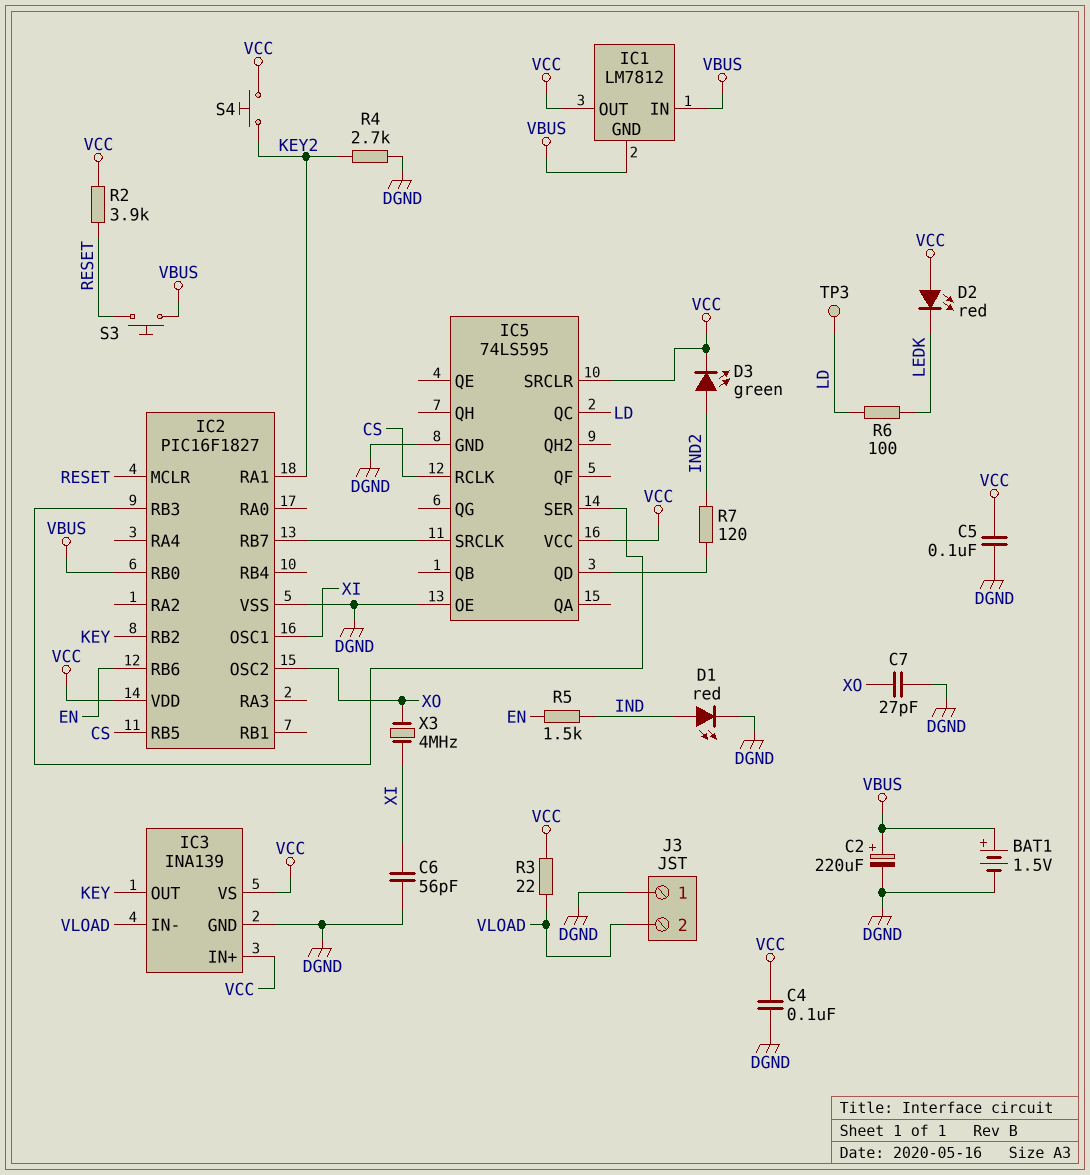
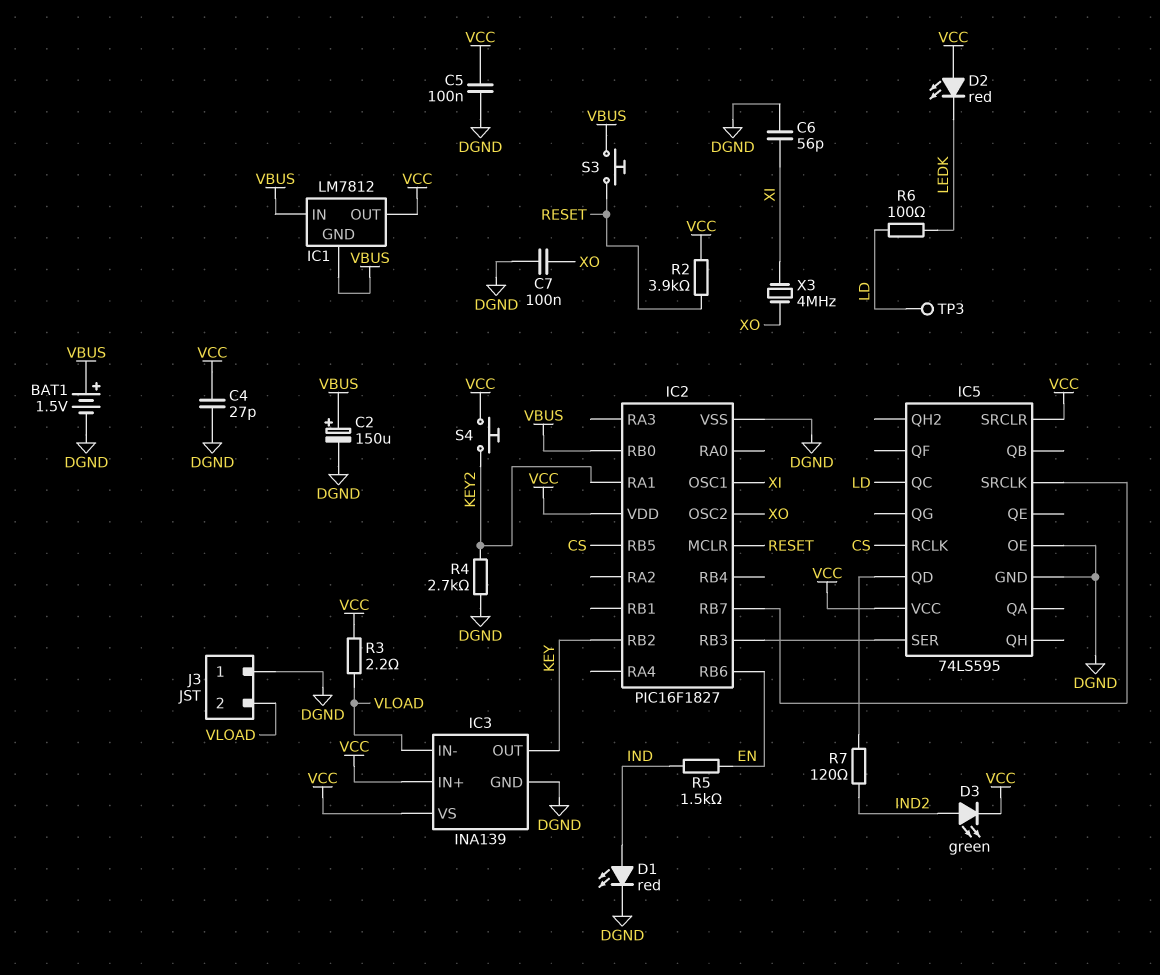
C2: 220uF (plus VBUS, minus DGND) -> 150uF (plus VBUS, minus DGND)
C4: 100nF (DGND, VCC) -> 27pF (DGND, VCC)
C7: 27pF (DGND, XO) -> 100nF (DGND, XO)
R3: 22 (VCC, VLOAD) -> 2.2 (VCC, VLOAD)

